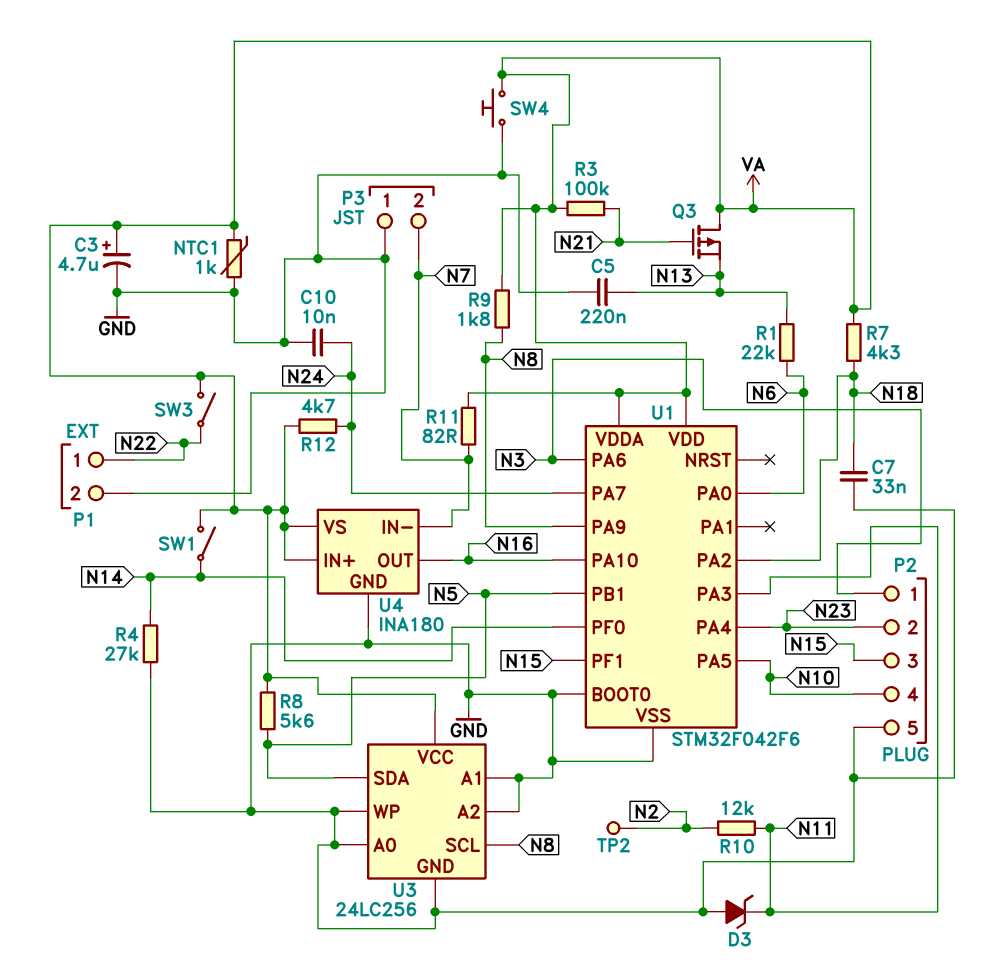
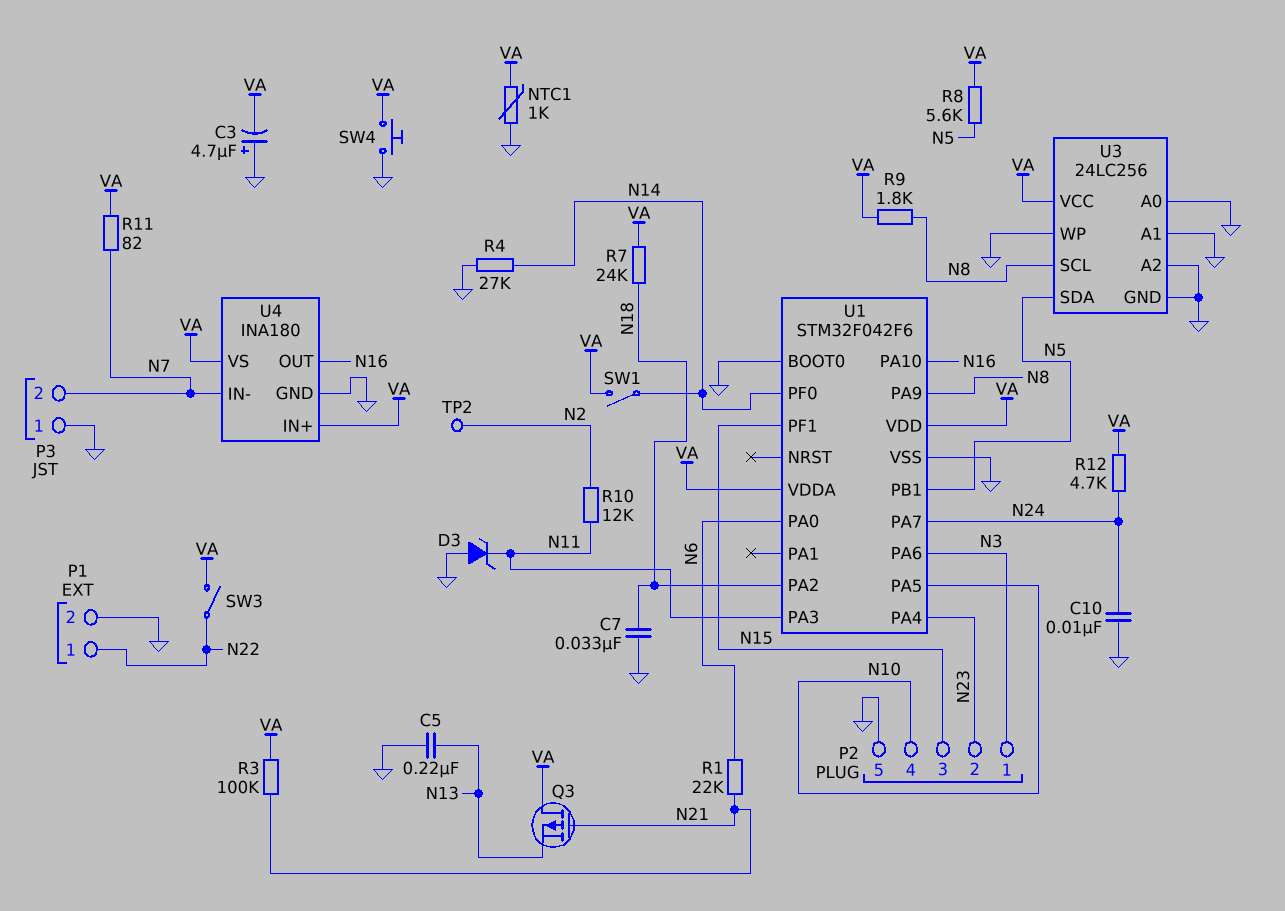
C3: 4.7uF (plus VA, minus GND) -> 4.7uF (plus GND, minus VA)
R1: 22k (N6, N13) -> 22k (N6, N21)
R7: 4.3k (N18, VA) -> 24k (N18, VA)

